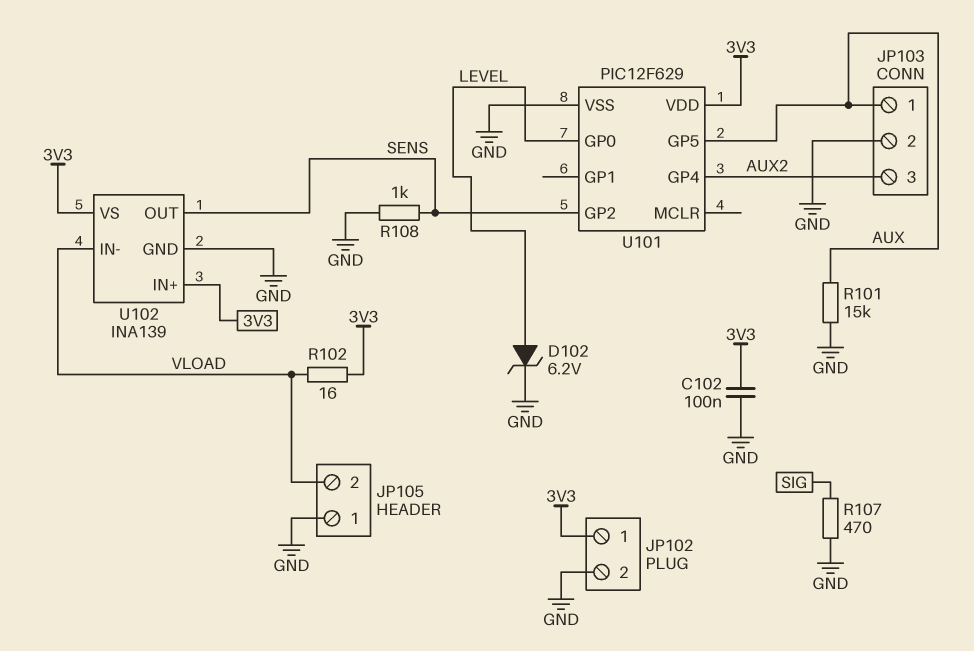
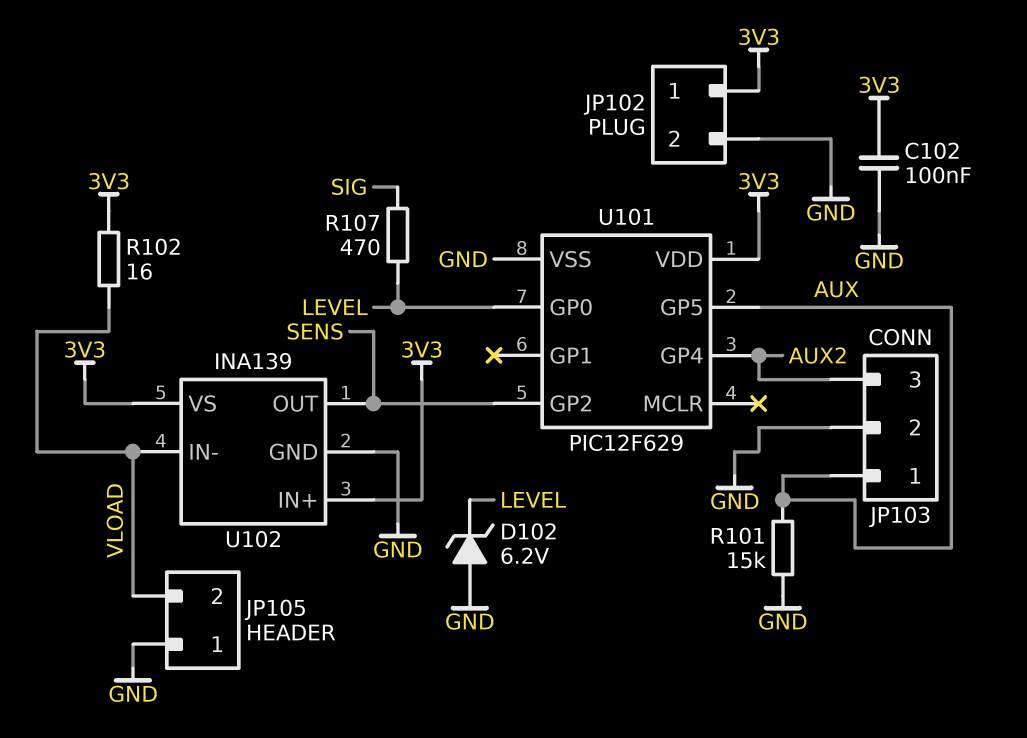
D102: zener 6.2V (A LEVEL, K GND) -> zener 6.2V (A GND, K LEVEL)
R107: 470 (GND, SIG) -> 470 (LEVEL, SIG)
R108: 1k (GND, SENS) -> none

